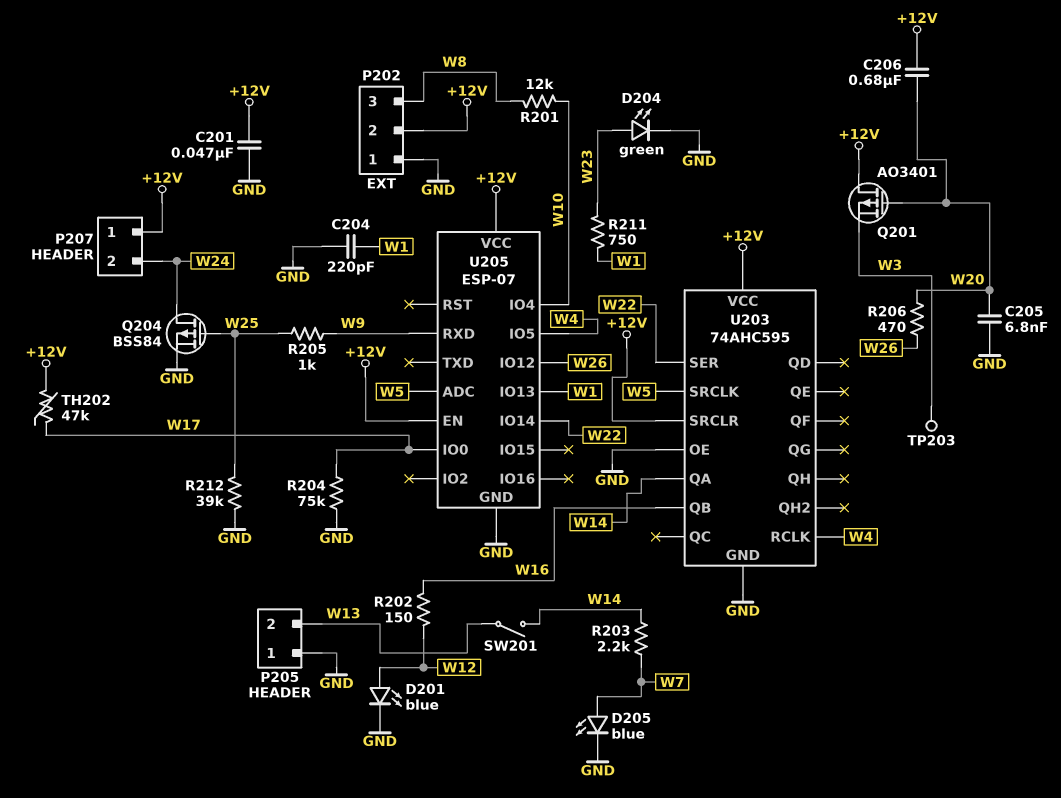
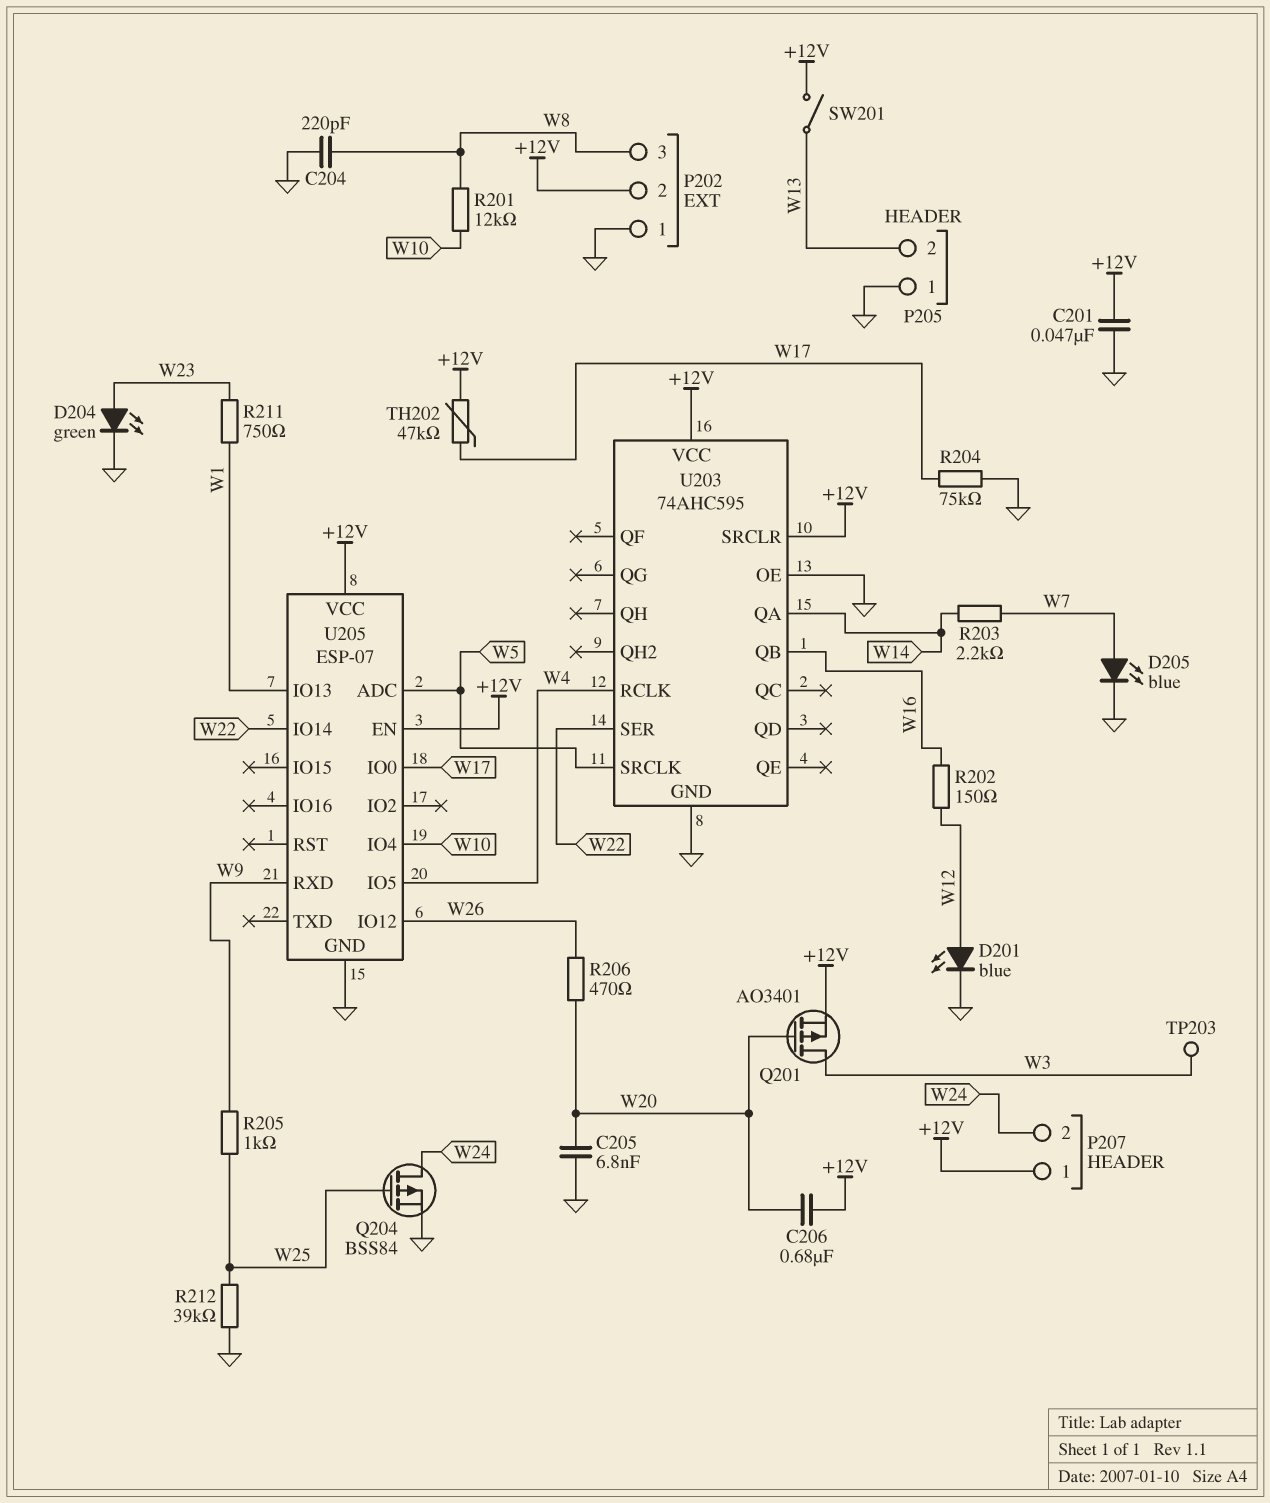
C204: 220pF (GND, W1) -> 220pF (GND, W8)
Q201: PMOS AO3401 (G W20, D +12V, S W3) -> PMOS AO3401 (G W20, D W3, S +12V)
SW201: switch (W13, W14) -> switch (+12V, W13)

